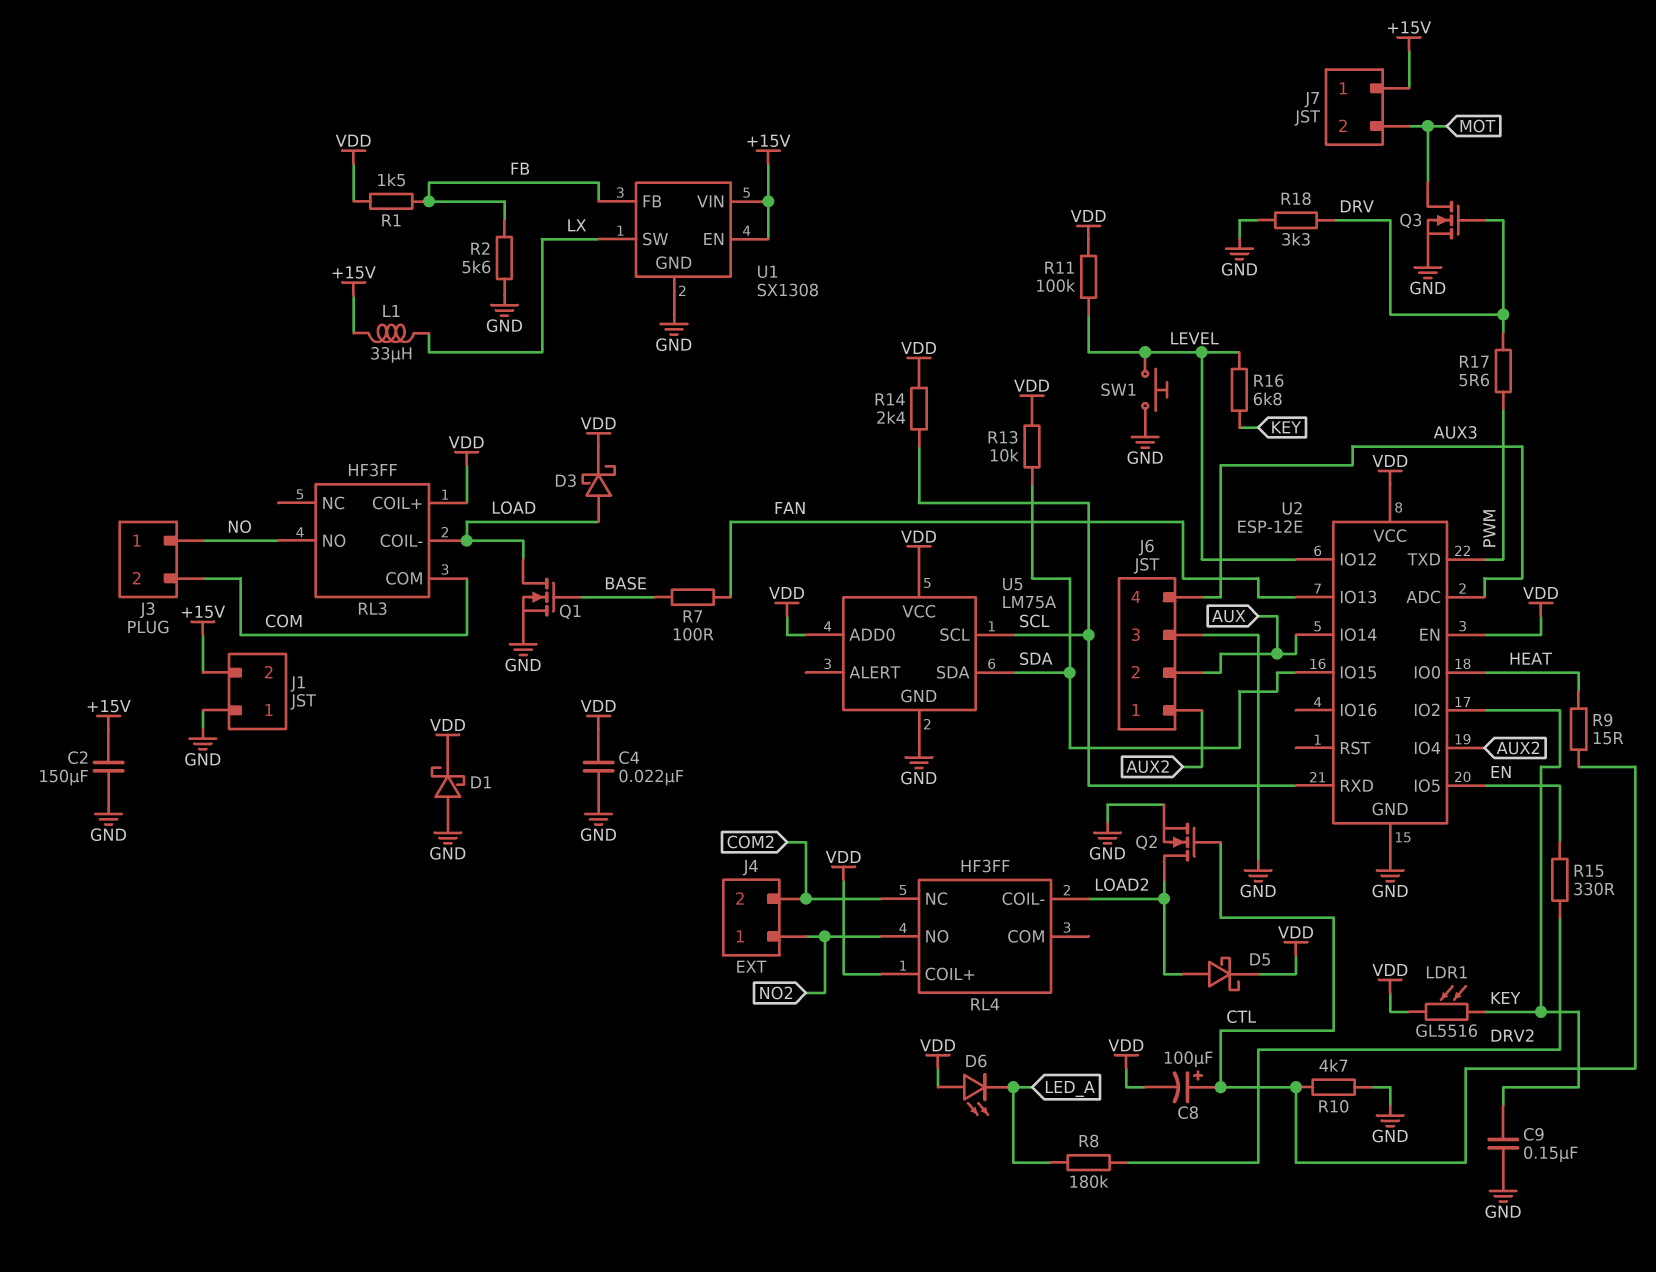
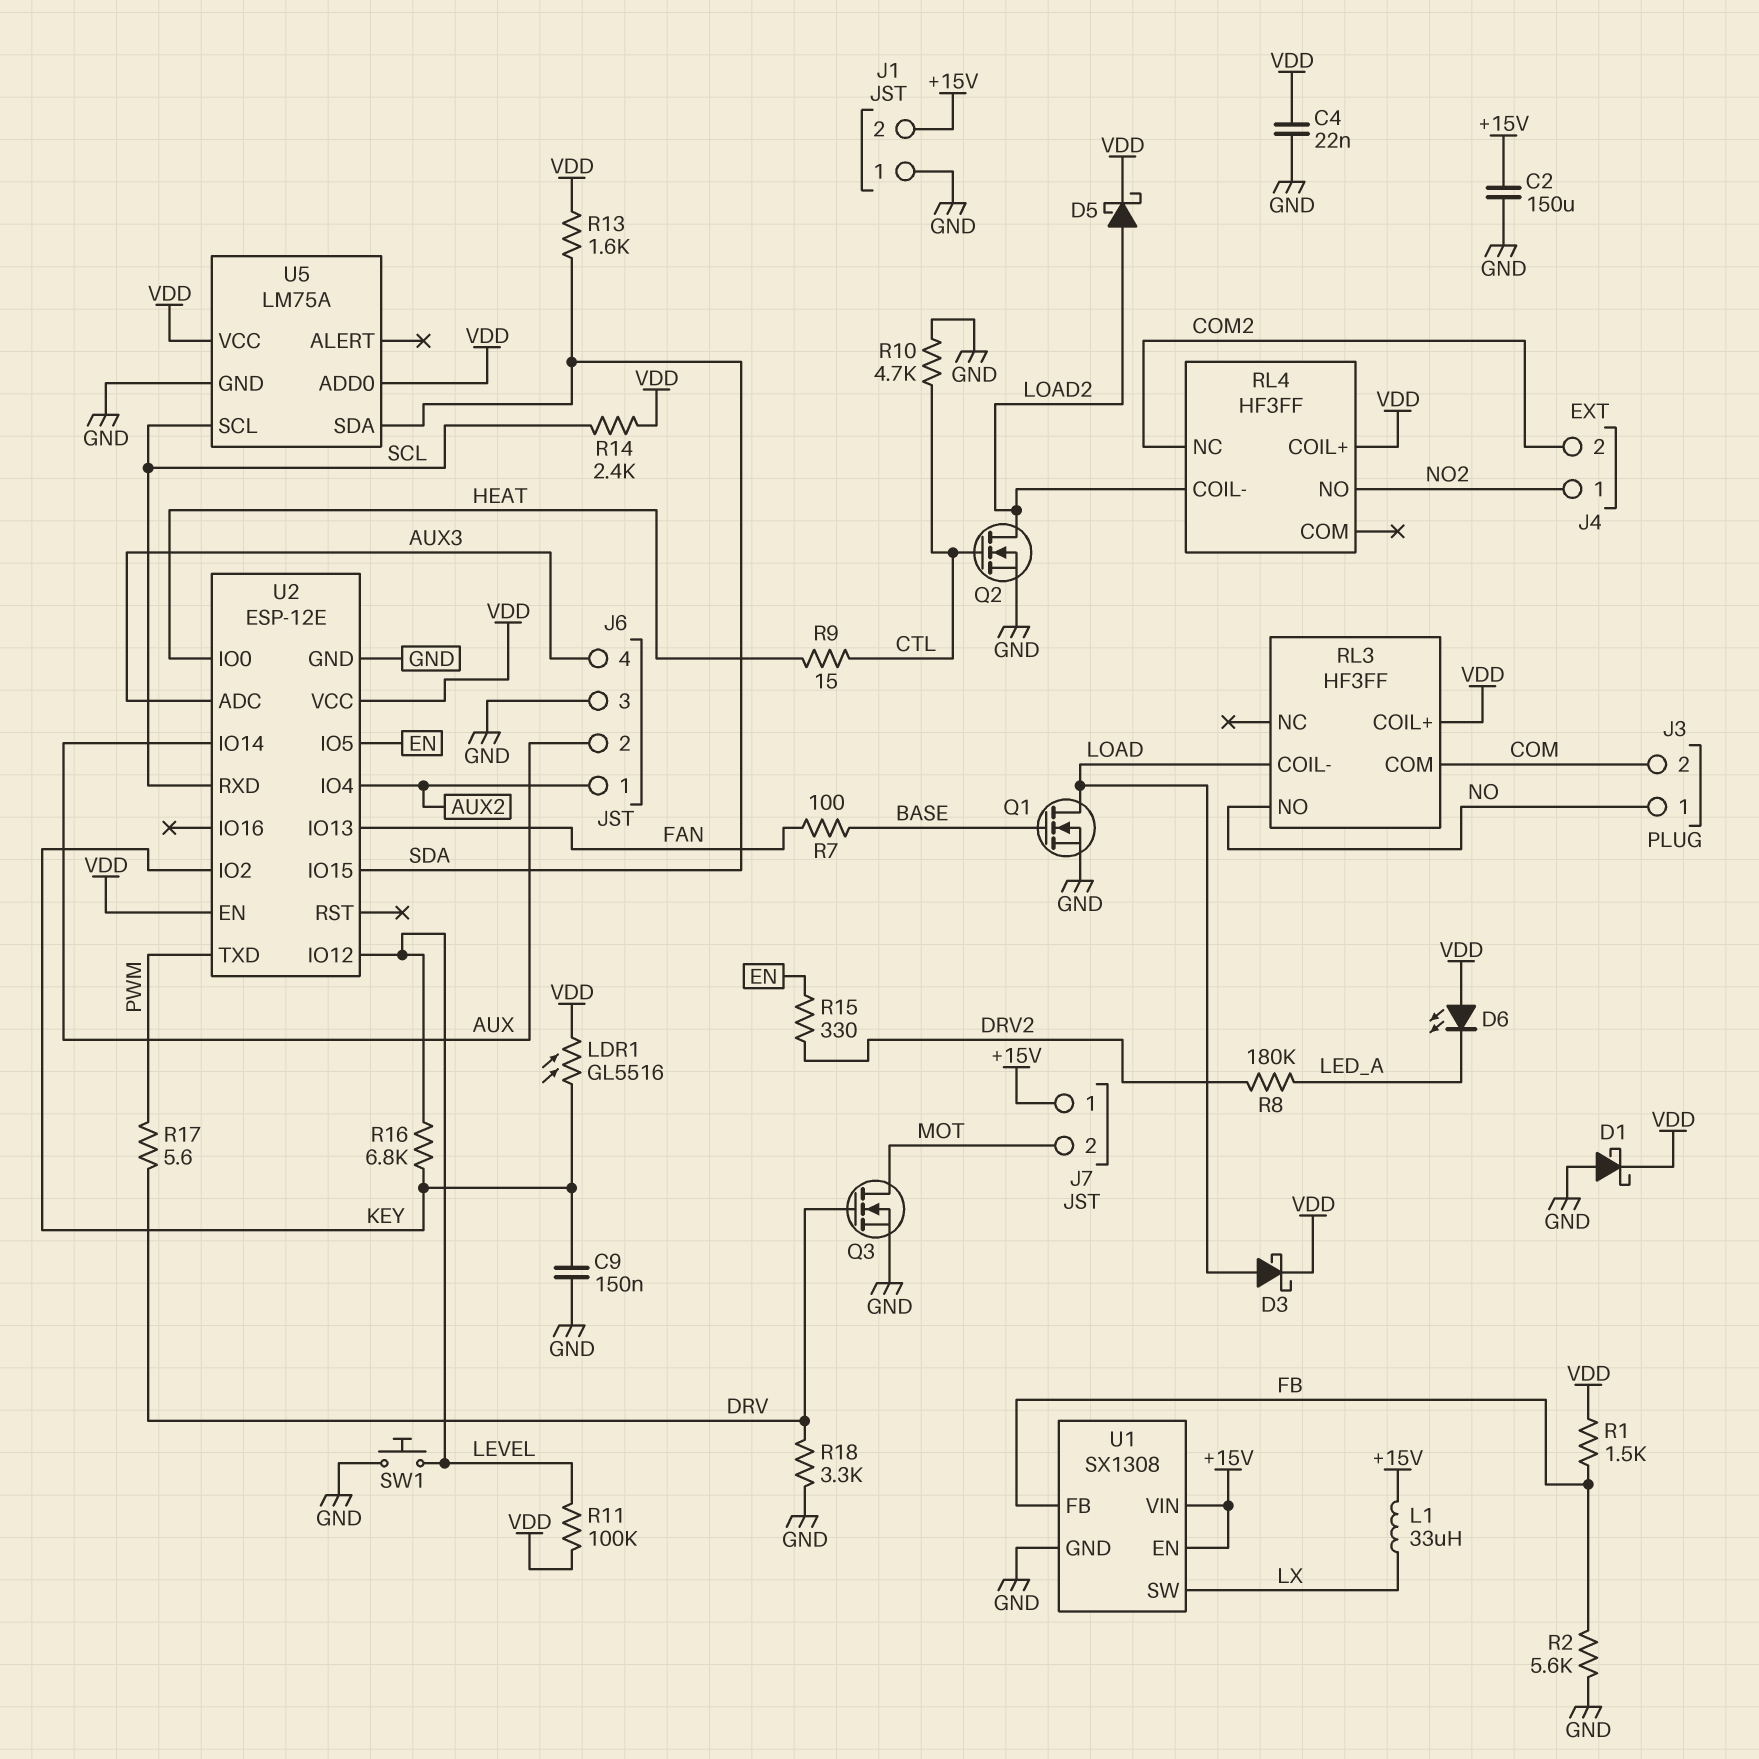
C8: 100uF (plus CTL, minus VDD) -> none
R13: 10k (SDA, VDD) -> 1.6k (SDA, VDD)

